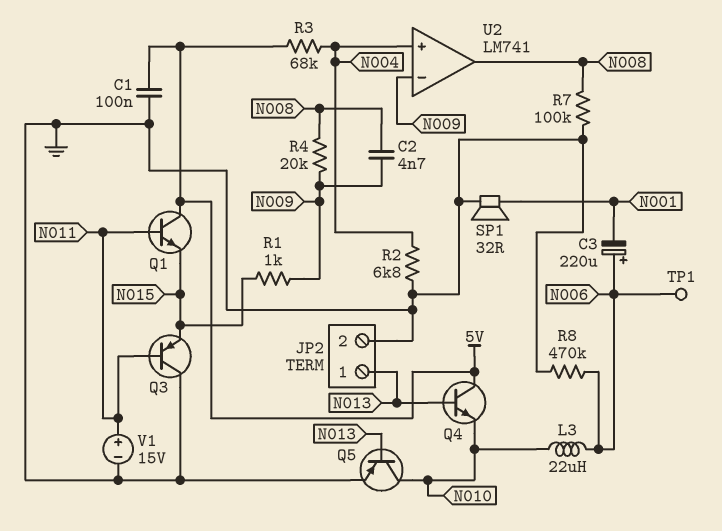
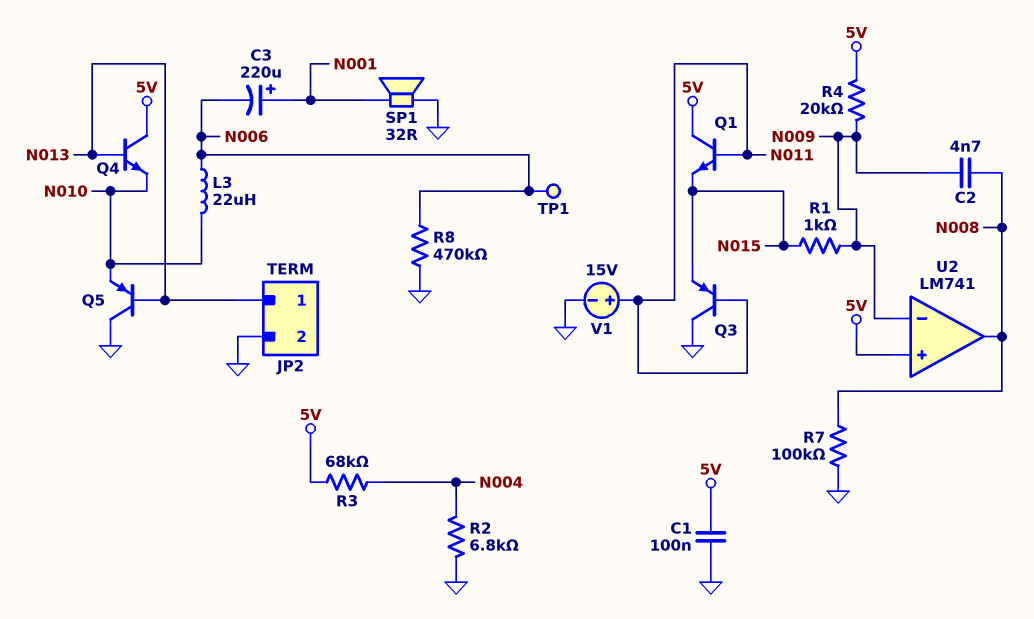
C3: 220uF (plus N006, minus N001) -> 220uF (plus N001, minus N006)
Q5: PNP (B N013, C N010, E GND) -> PNP (B N013, C GND, E N010)
R4: 20k (N008, N009) -> 20k (5V, N009)
U2 pin in+: N004 -> 5V

